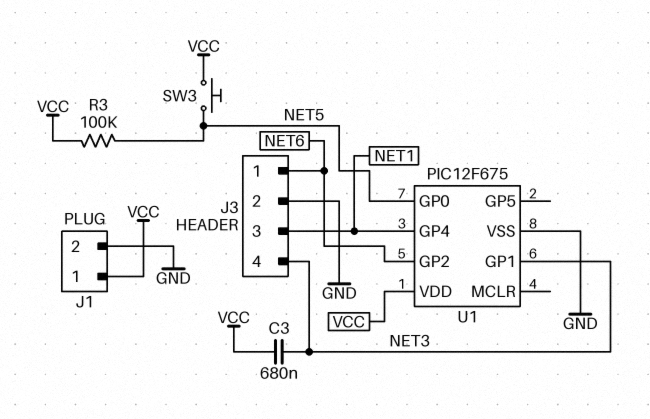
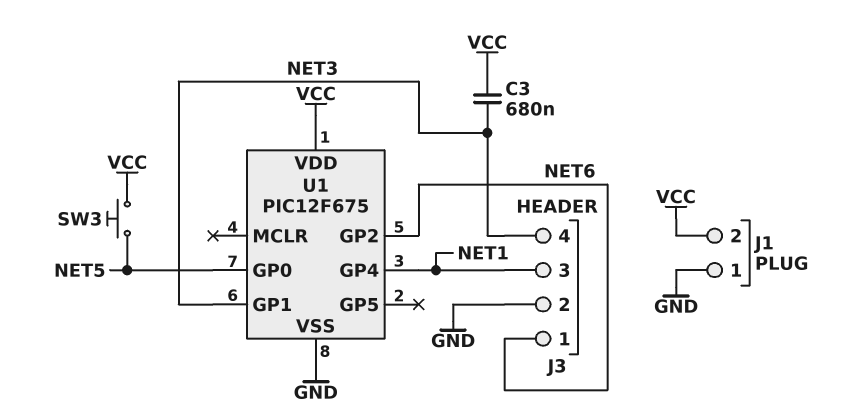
J1 pin 1: VCC -> GND
J1 pin 2: GND -> VCC
R3: 100k (NET5, VCC) -> none

